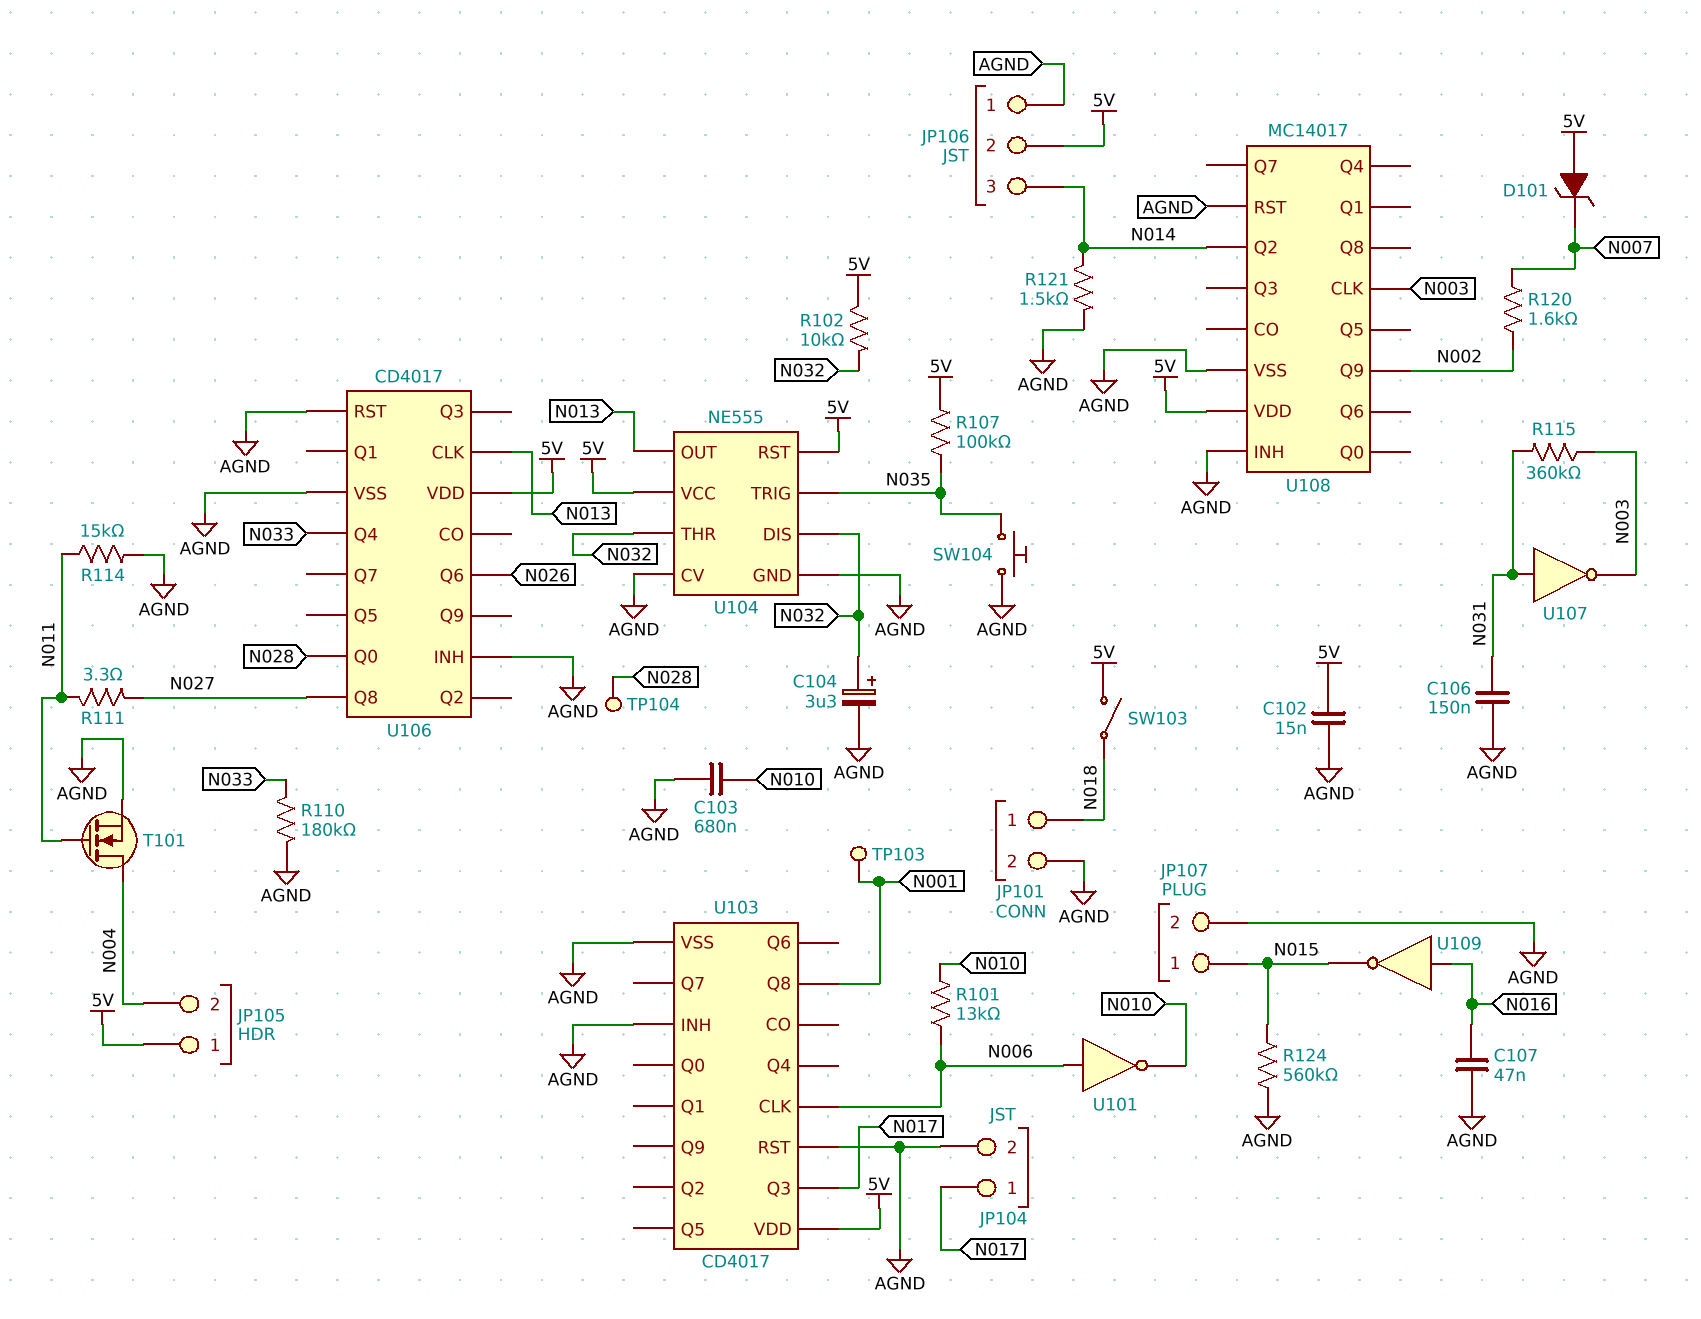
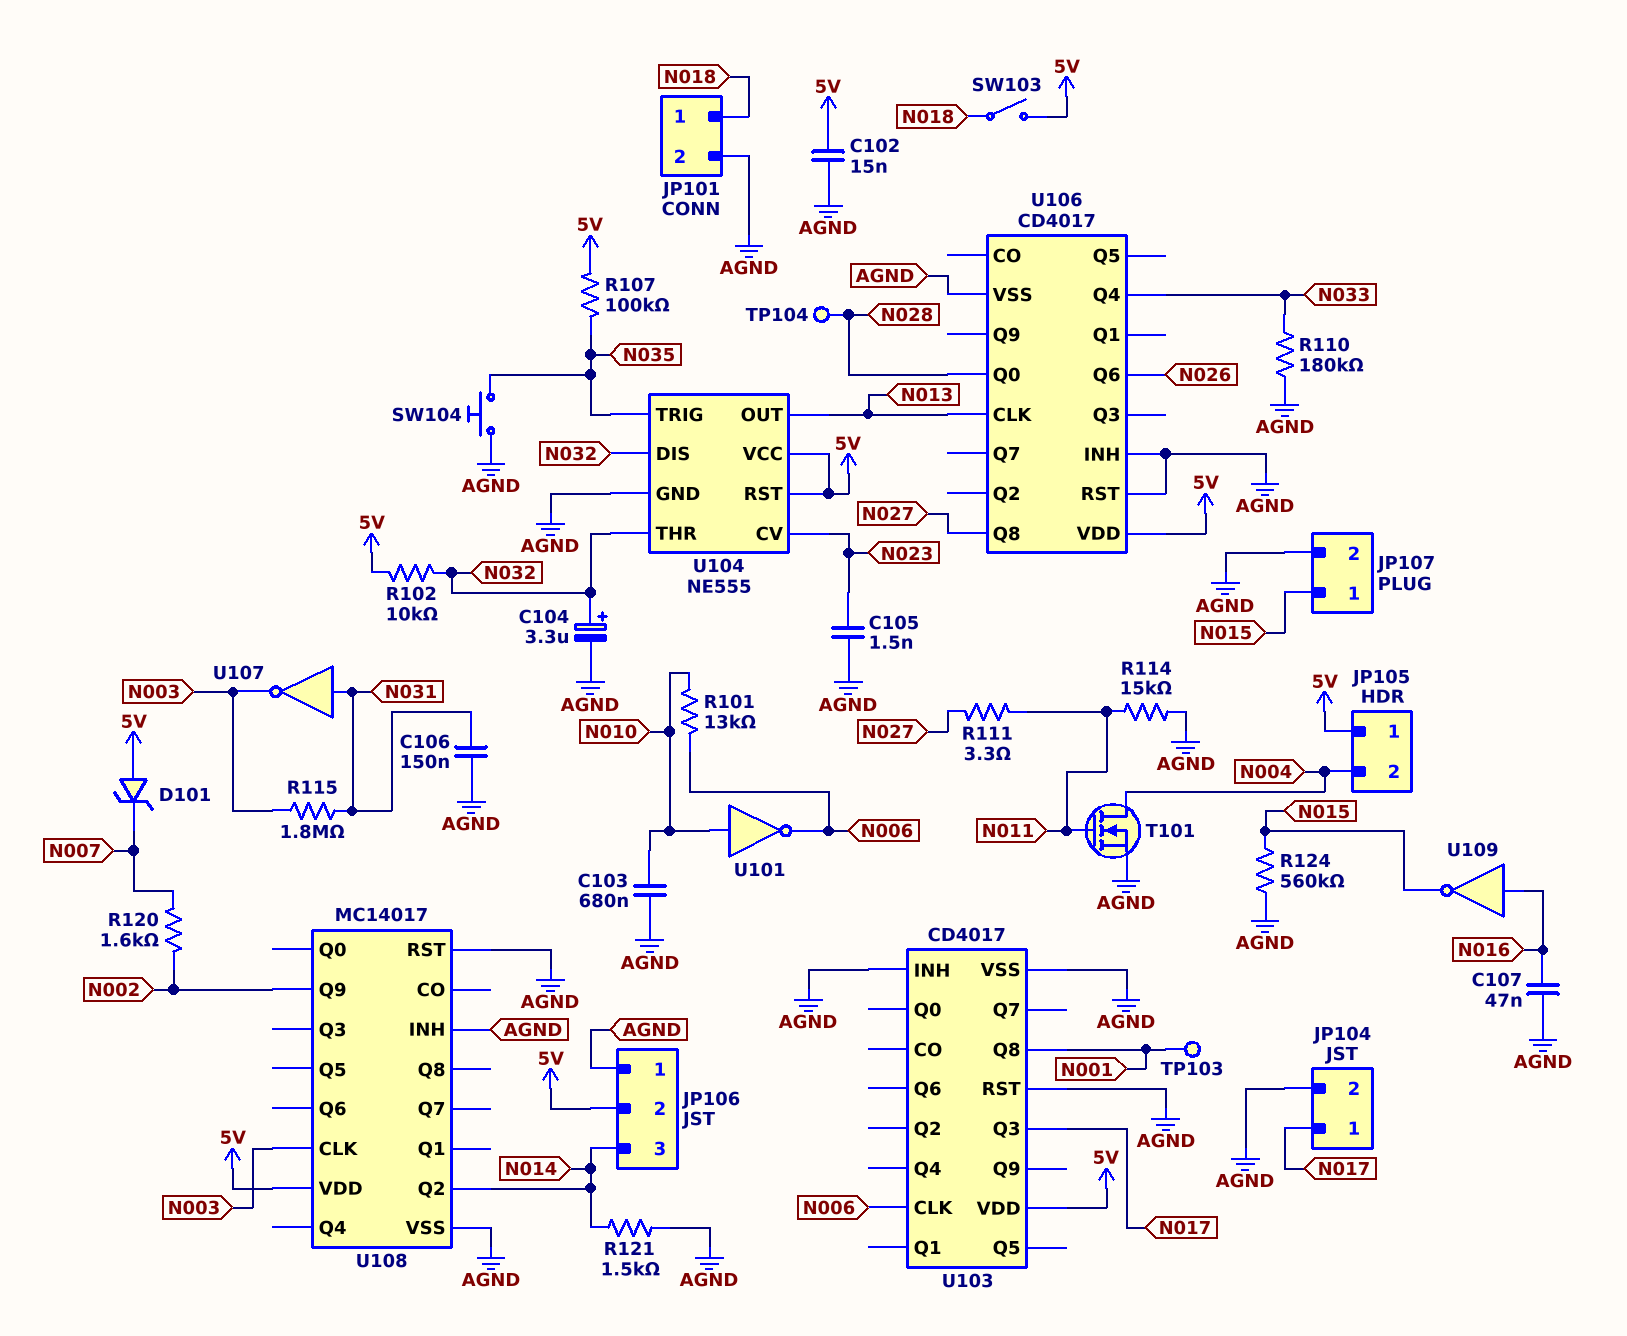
C105: none -> 1.5nF (AGND, N023)
R115: 360k (N003, N031) -> 1.8M (N003, N031)
U101: NOT (in N006, out N010) -> NOT (in N010, out N006)
U104 pin CV: AGND -> N023

